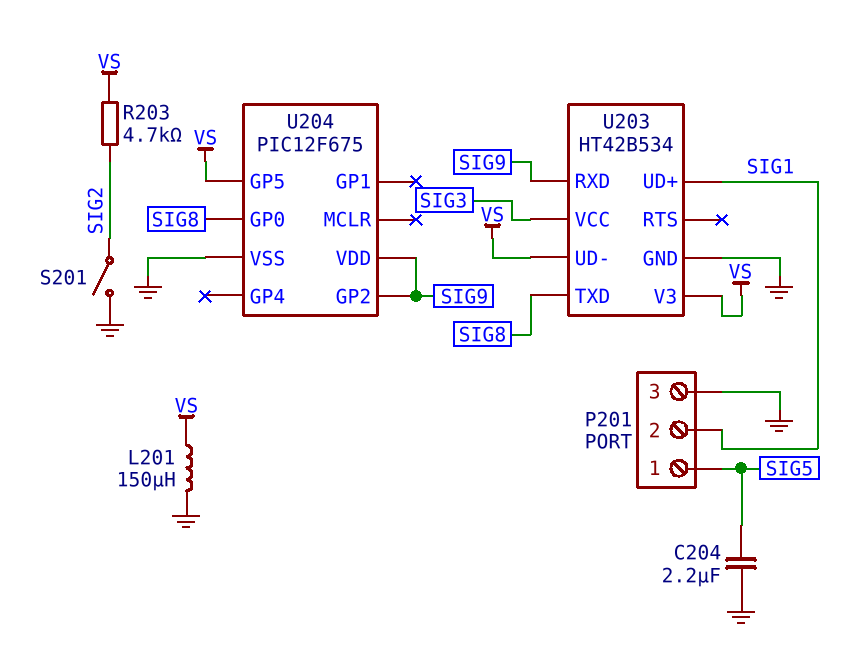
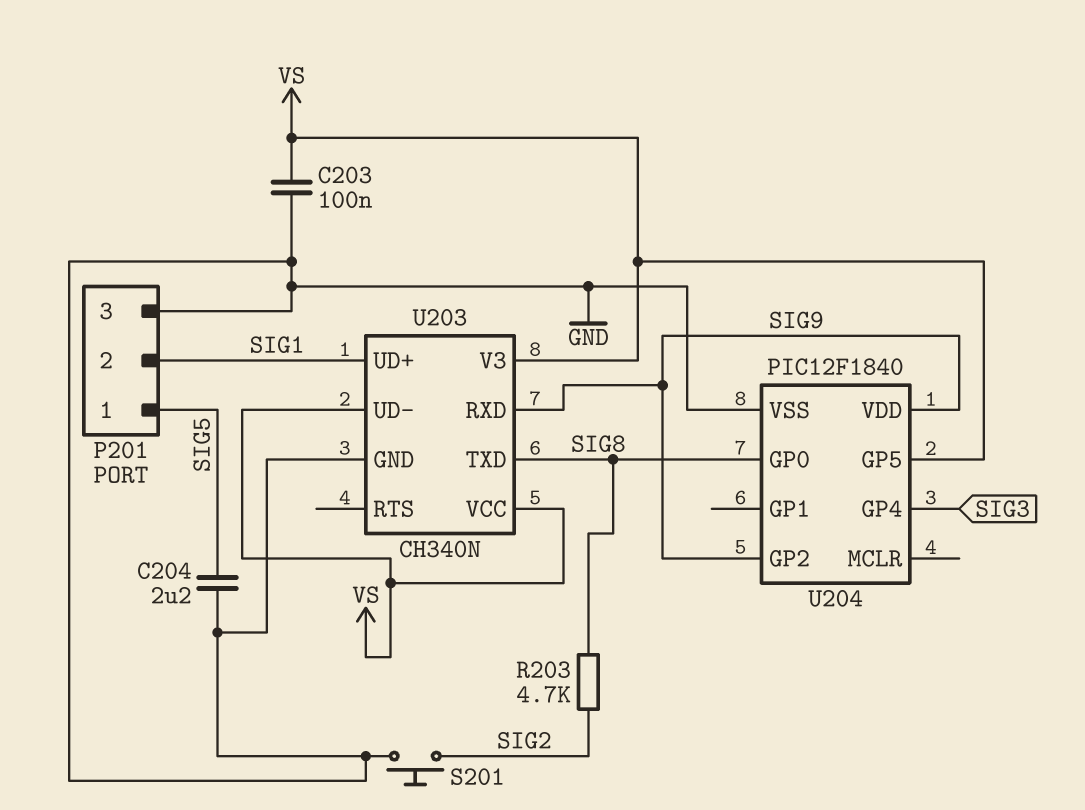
C203: none -> 100nF (GND, VS)
L201: 150uH (GND, VS) -> none
R203: 4.7k (SIG2, VS) -> 4.7k (SIG2, SIG8)
S201: switch (GND, SIG2) -> button (GND, SIG2)
U203: HT42B534 -> CH340N
U203 pin VCC: SIG3 -> VS
U204: PIC12F675 -> PIC12F1840
U204 pin GP4: none -> SIG3

